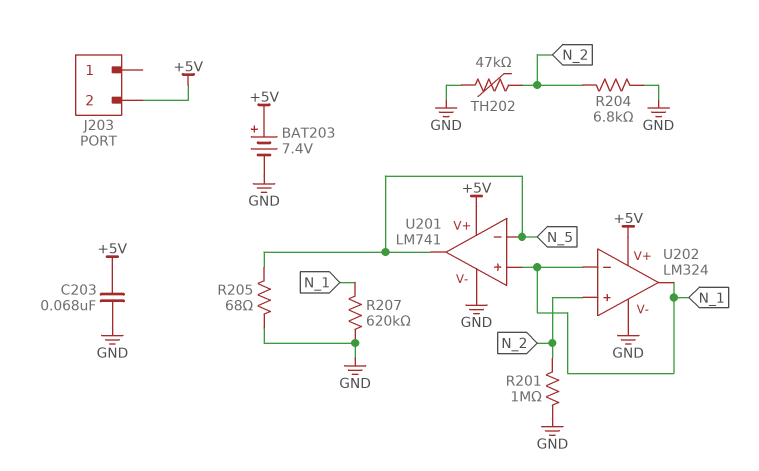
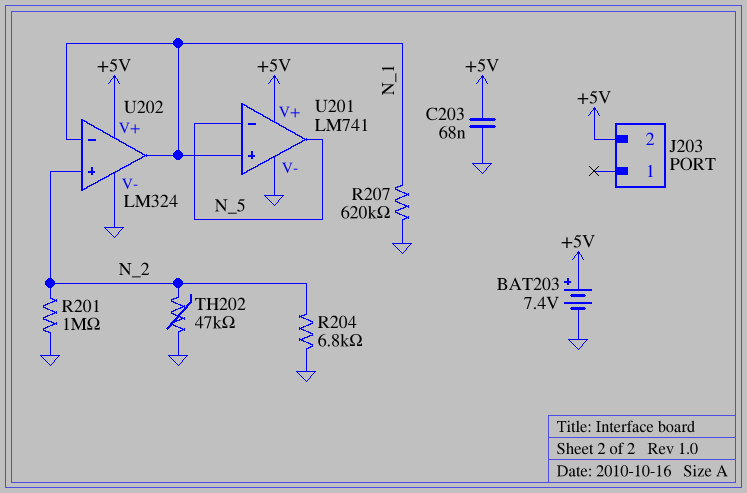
R205: 68 (GND, N_5) -> none

